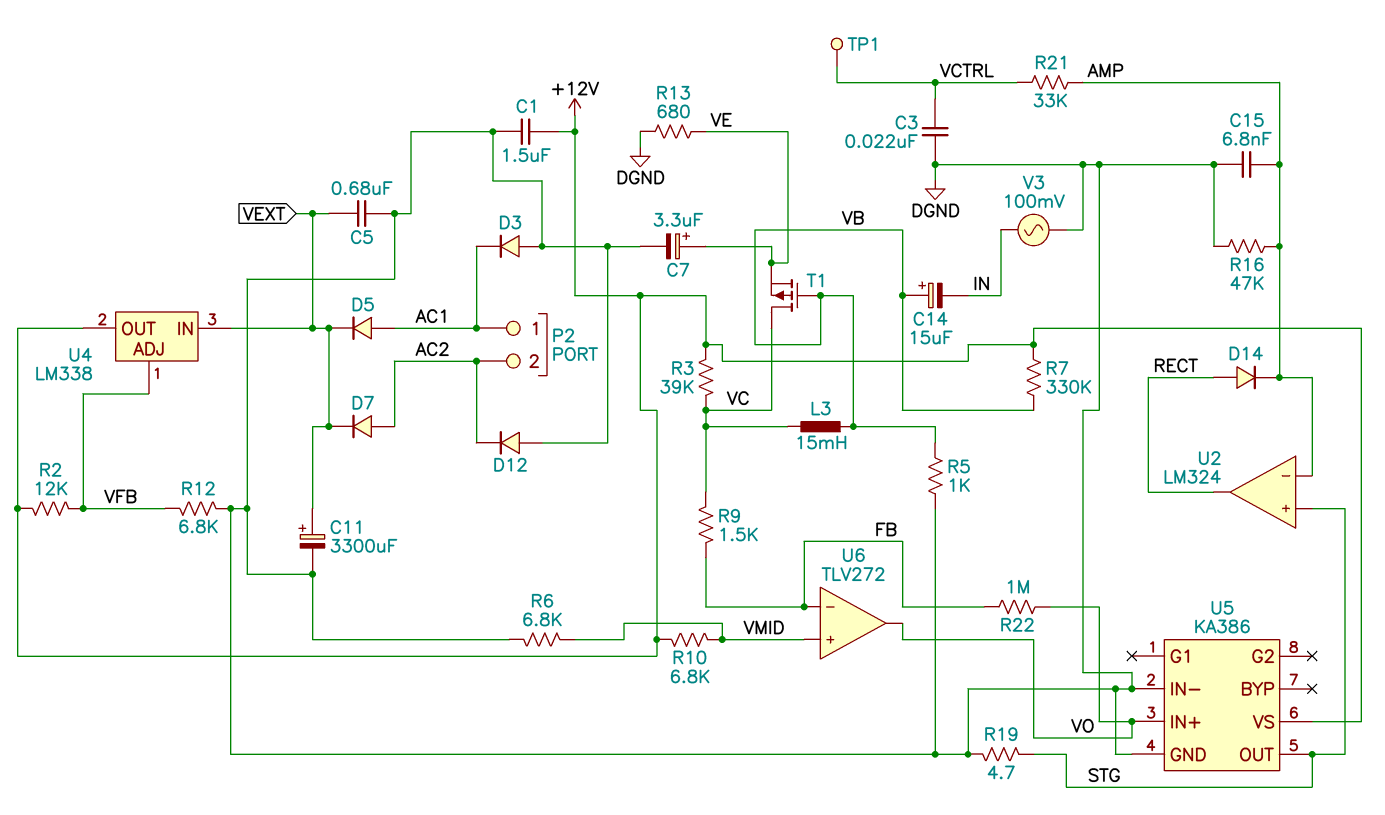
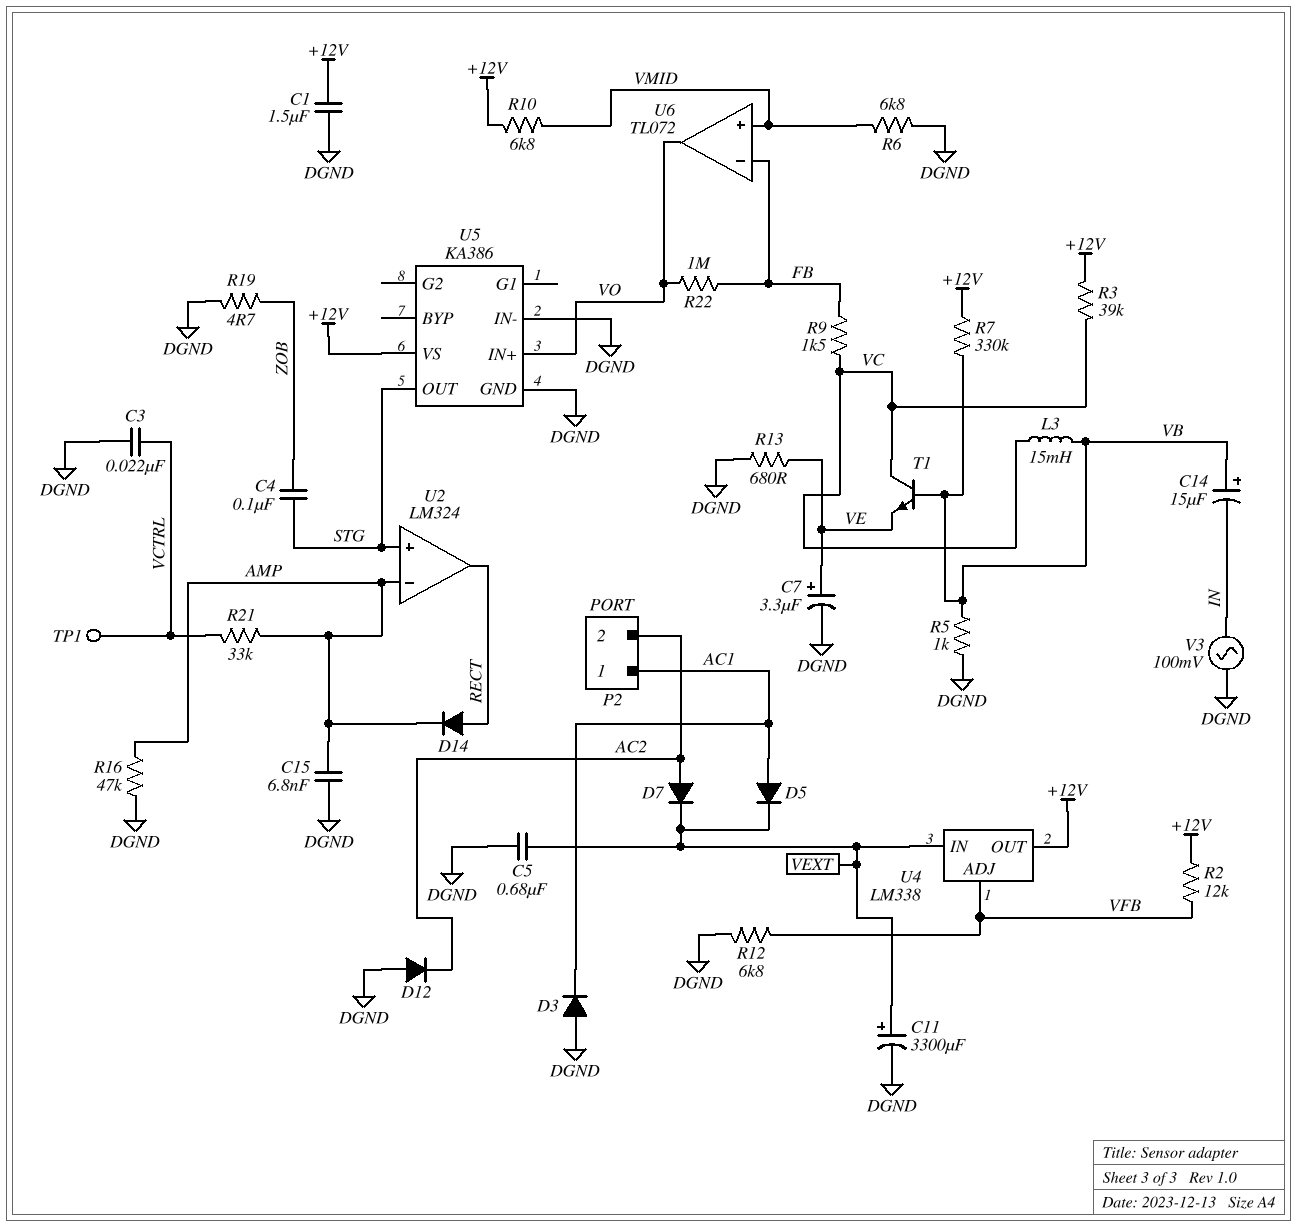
C4: none -> 100nF (STG, ZOB)
R19: 4.7 (DGND, STG) -> 4.7 (DGND, ZOB)
T1: PMOS (G VB, D VC, S VE) -> NPN (B VB, C VC, E VE)
U6: TLV272 -> TL072

